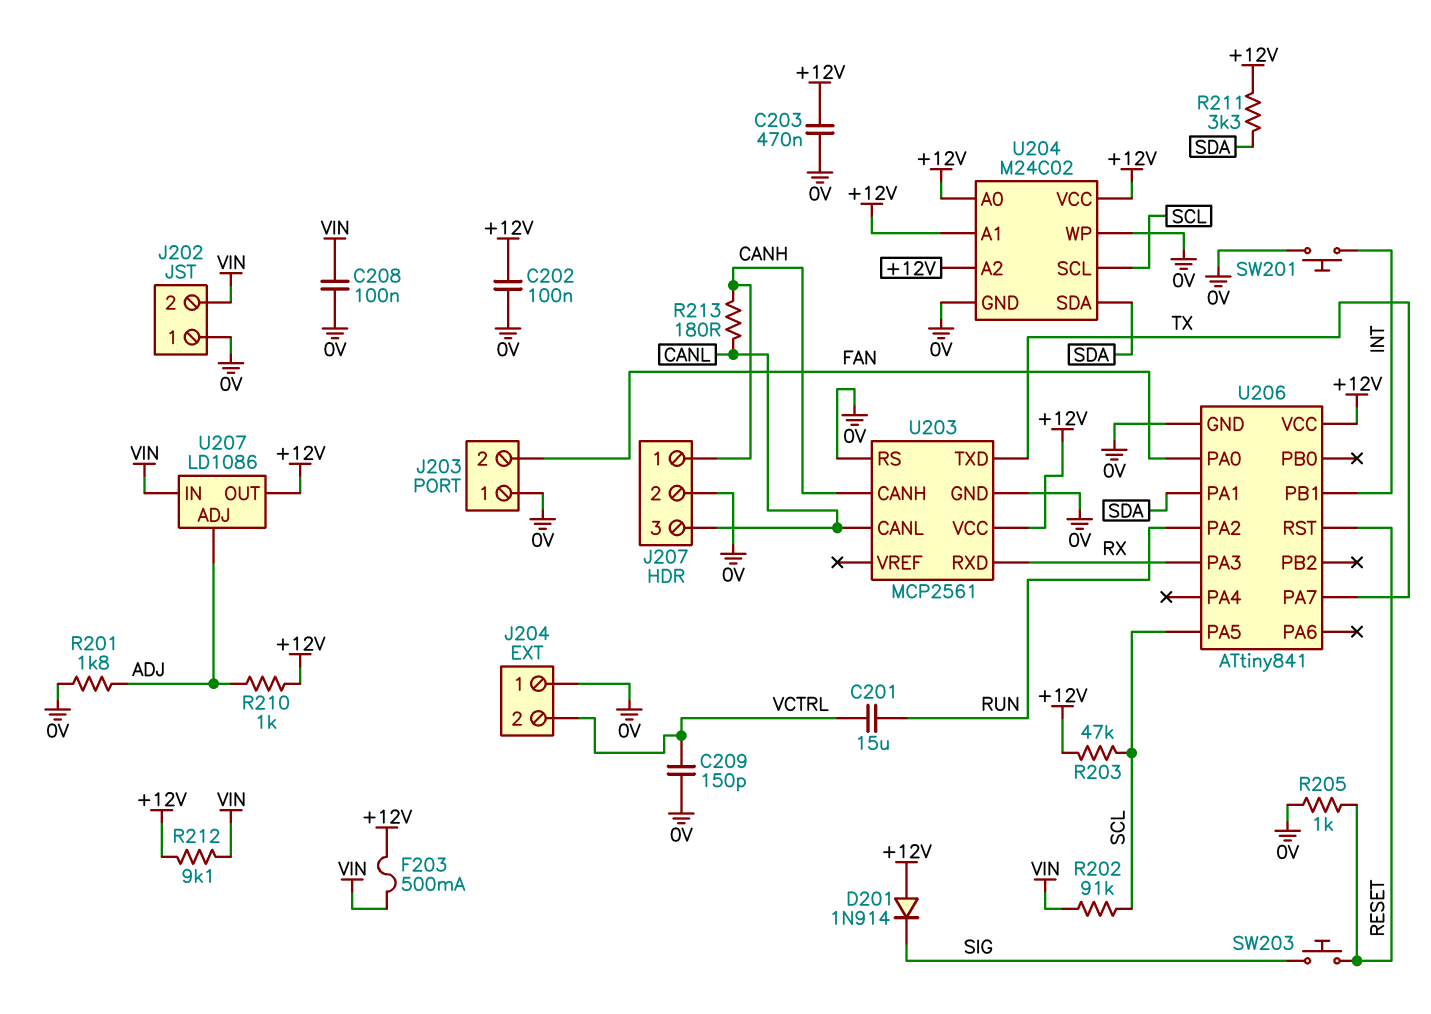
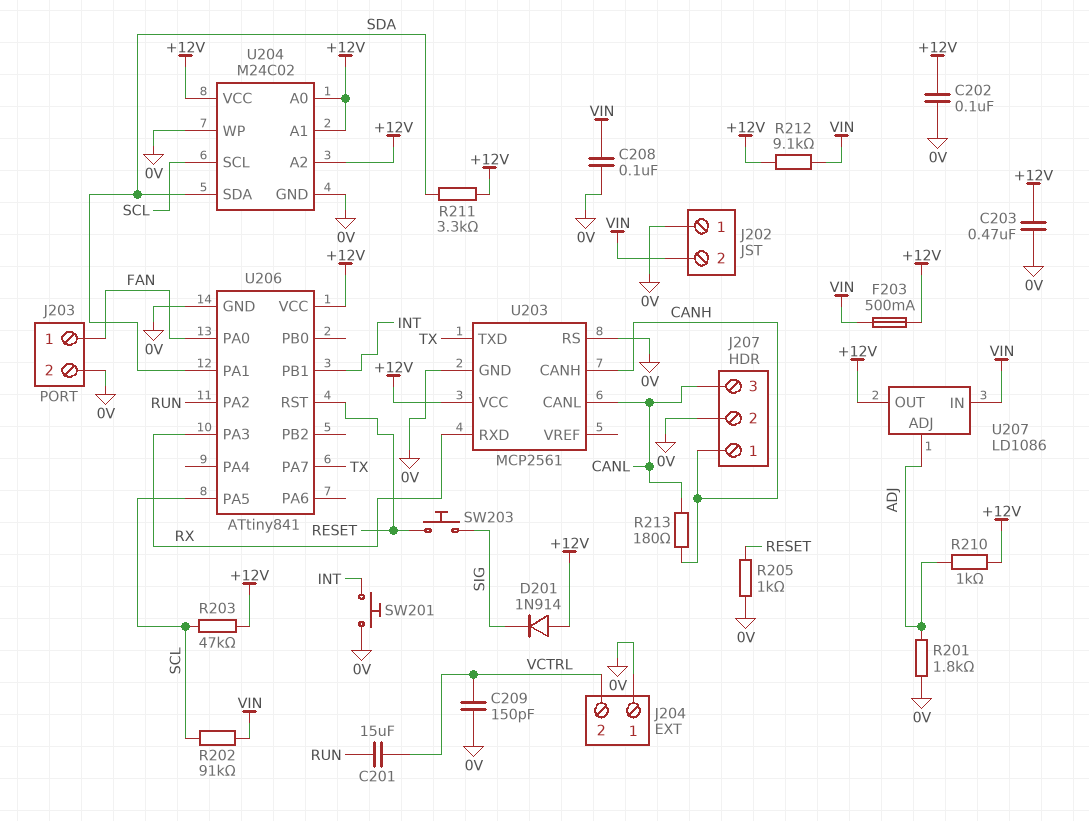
J203 pin 1: 0V -> FAN
J203 pin 2: FAN -> 0V

